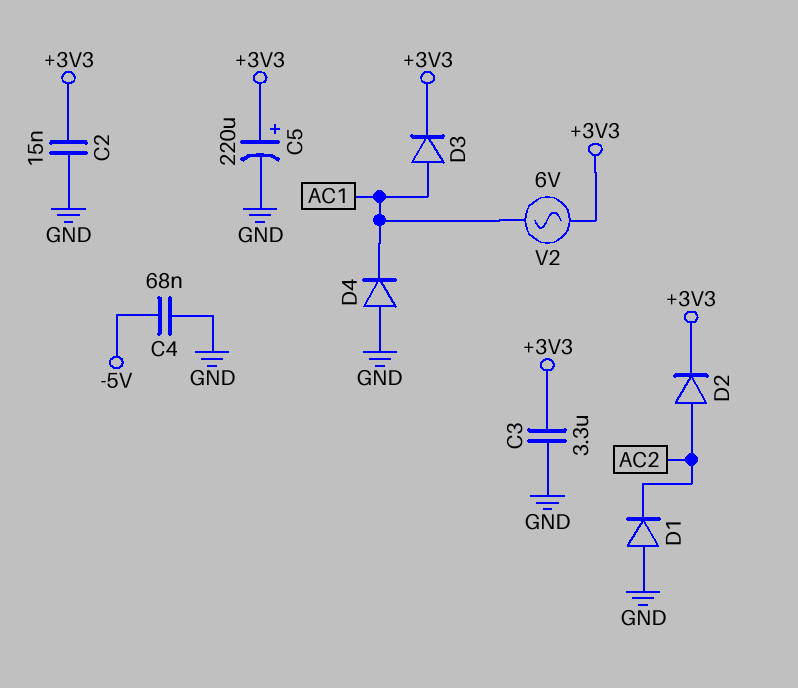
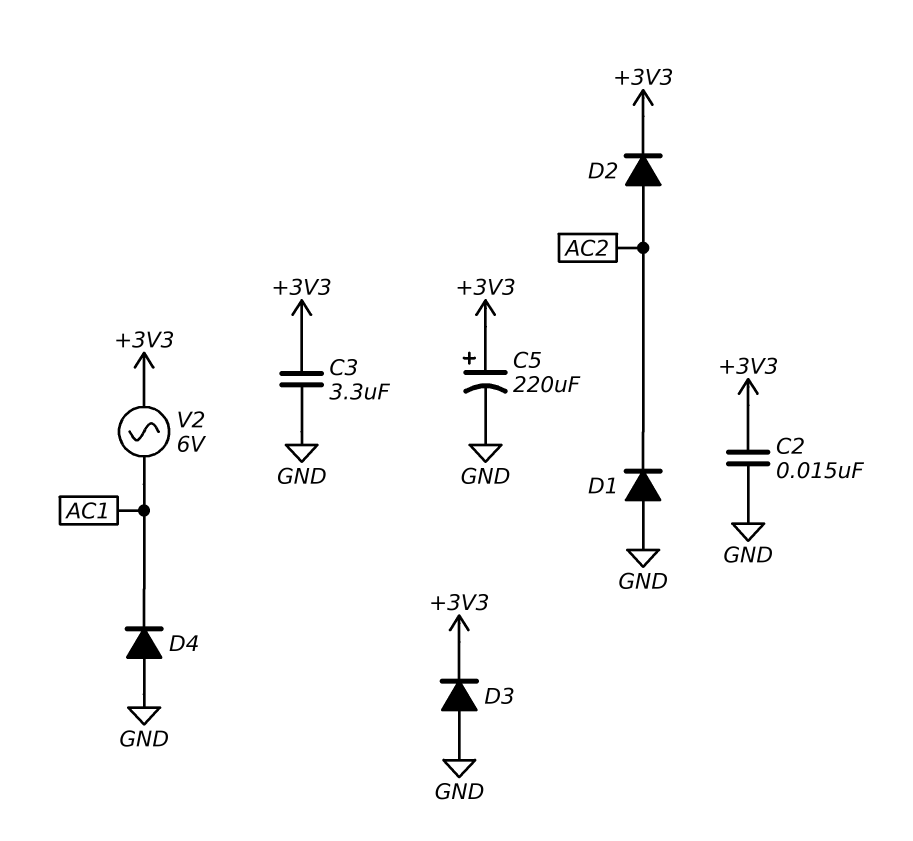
C4: 68nF (-5V, GND) -> none
D3: diode (A AC1, K +3V3) -> diode (A GND, K +3V3)

